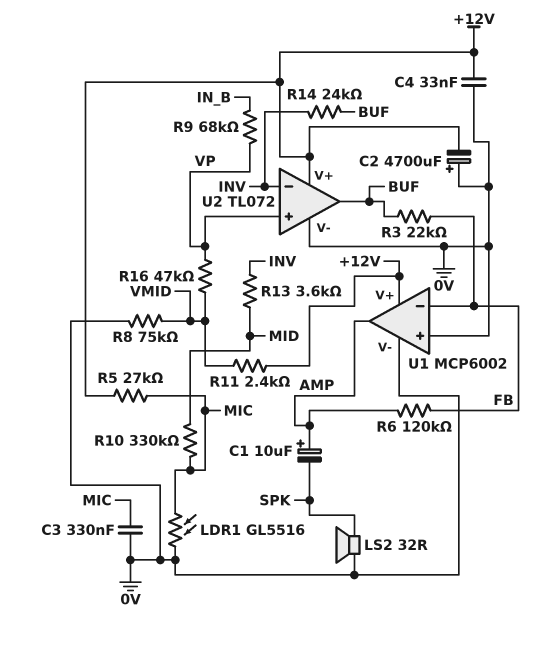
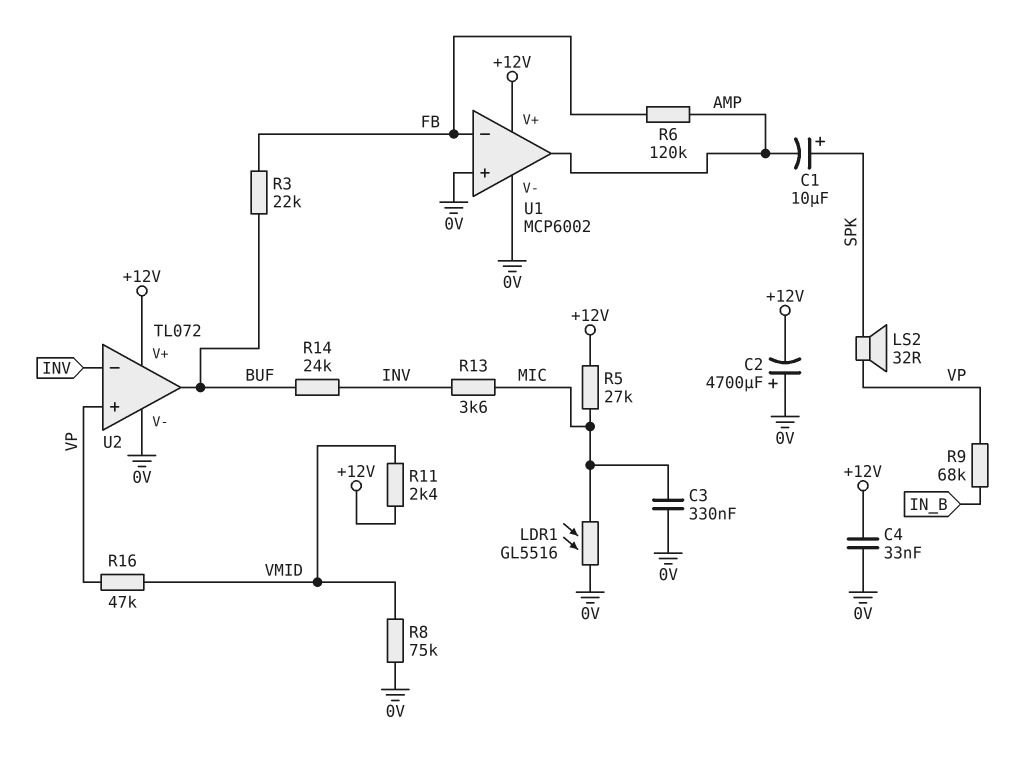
C1: 10uF (plus AMP, minus SPK) -> 10uF (plus SPK, minus AMP)
LS2: speaker 32R (0V, SPK) -> speaker 32R (SPK, VP)
R10: 330k (MIC, MID) -> none
R13: 3.6k (INV, MID) -> 3.6k (INV, MIC)

